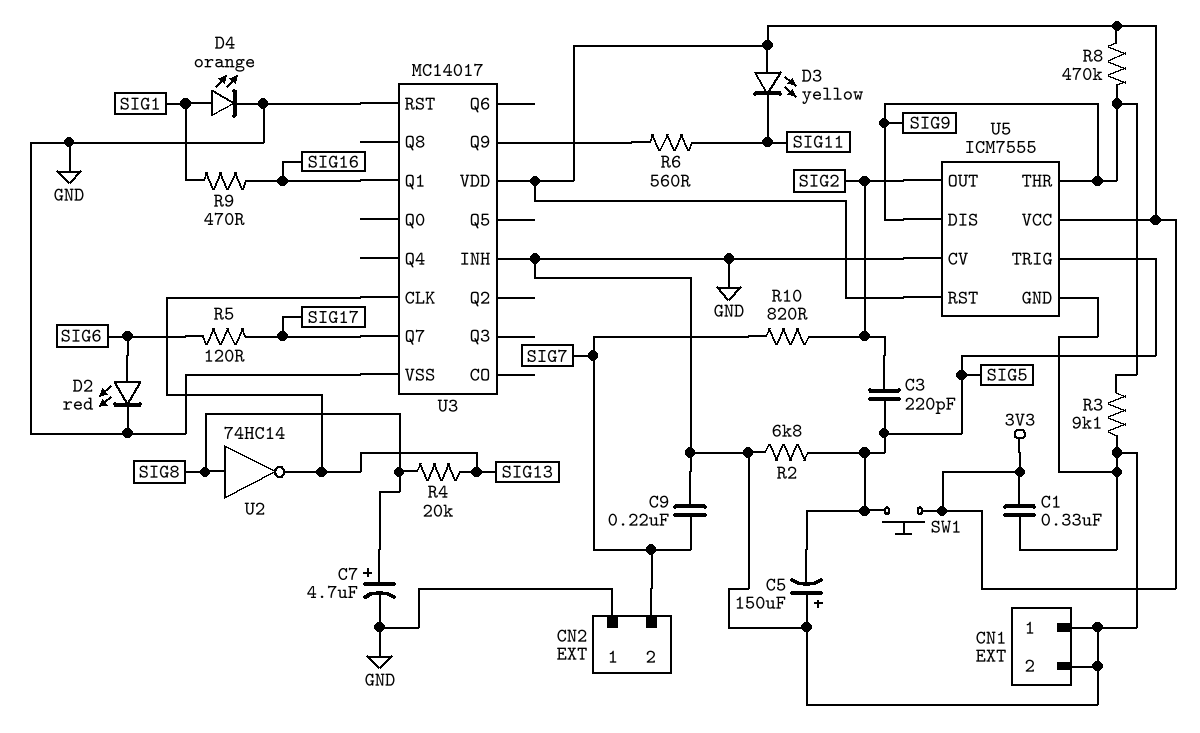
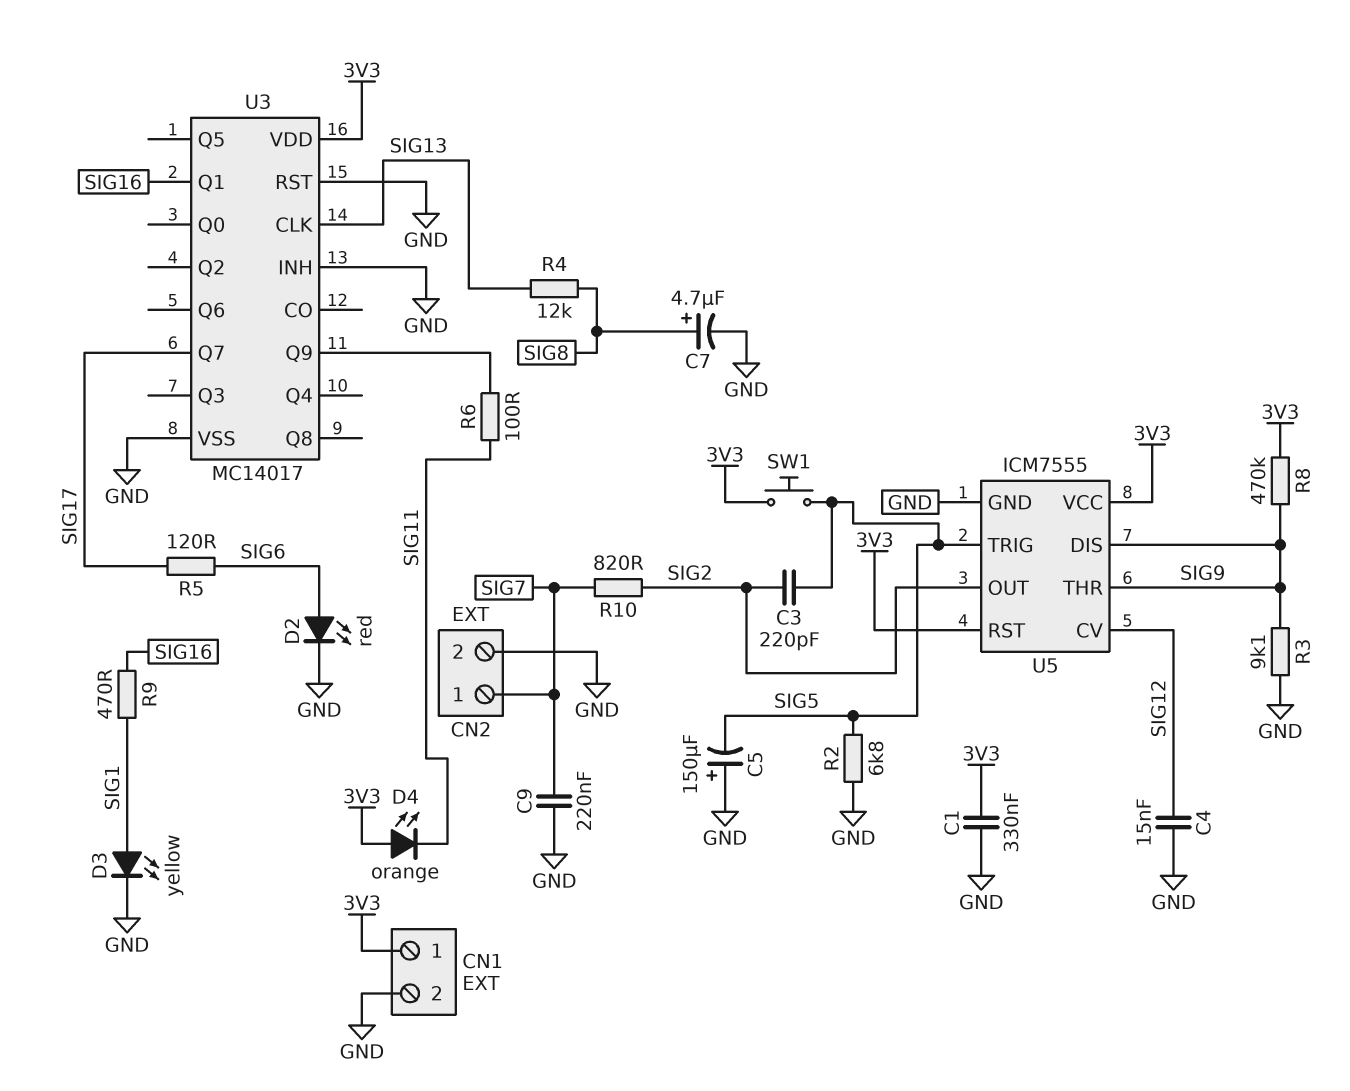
C4: none -> 15nF (GND, SIG12)
CN1 pin 1: GND -> 3V3
CN2 pin 1: GND -> SIG7
CN2 pin 2: SIG7 -> GND
D3: LED yellow (A 3V3, K SIG11) -> LED yellow (A SIG1, K GND)
D4: LED orange (A SIG1, K GND) -> LED orange (A 3V3, K SIG11)
R4: 20k (SIG8, SIG13) -> 12k (SIG8, SIG13)
R6: 560 (SIG11, U3/Q9) -> 100 (SIG11, U3/Q9)
U2: NOT 74HC14 (in SIG8, out SIG13) -> none
U5 pin CV: GND -> SIG12

